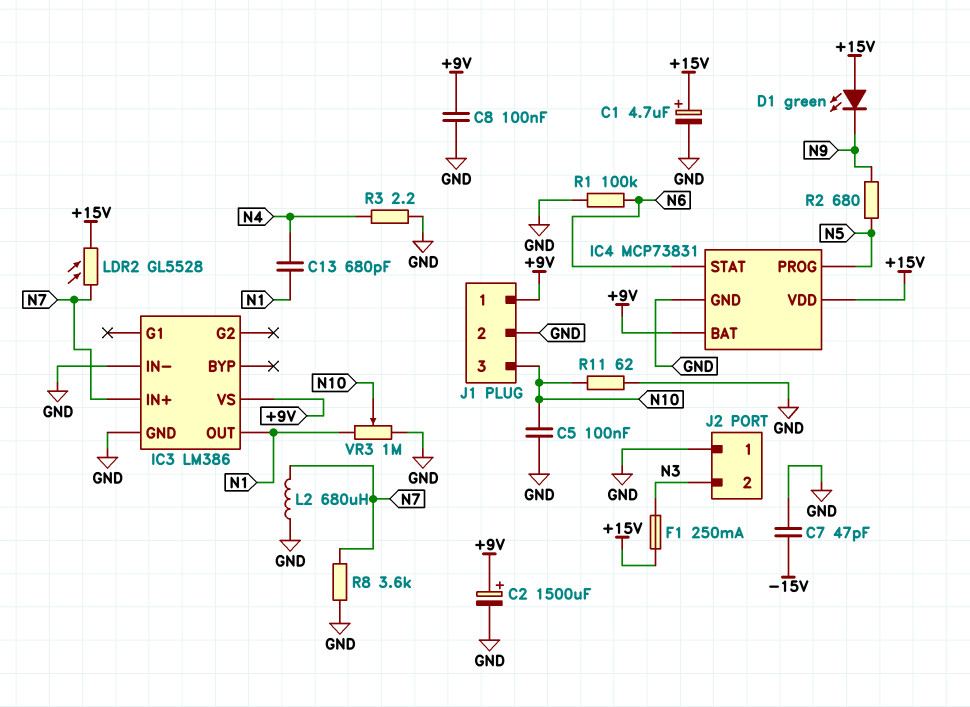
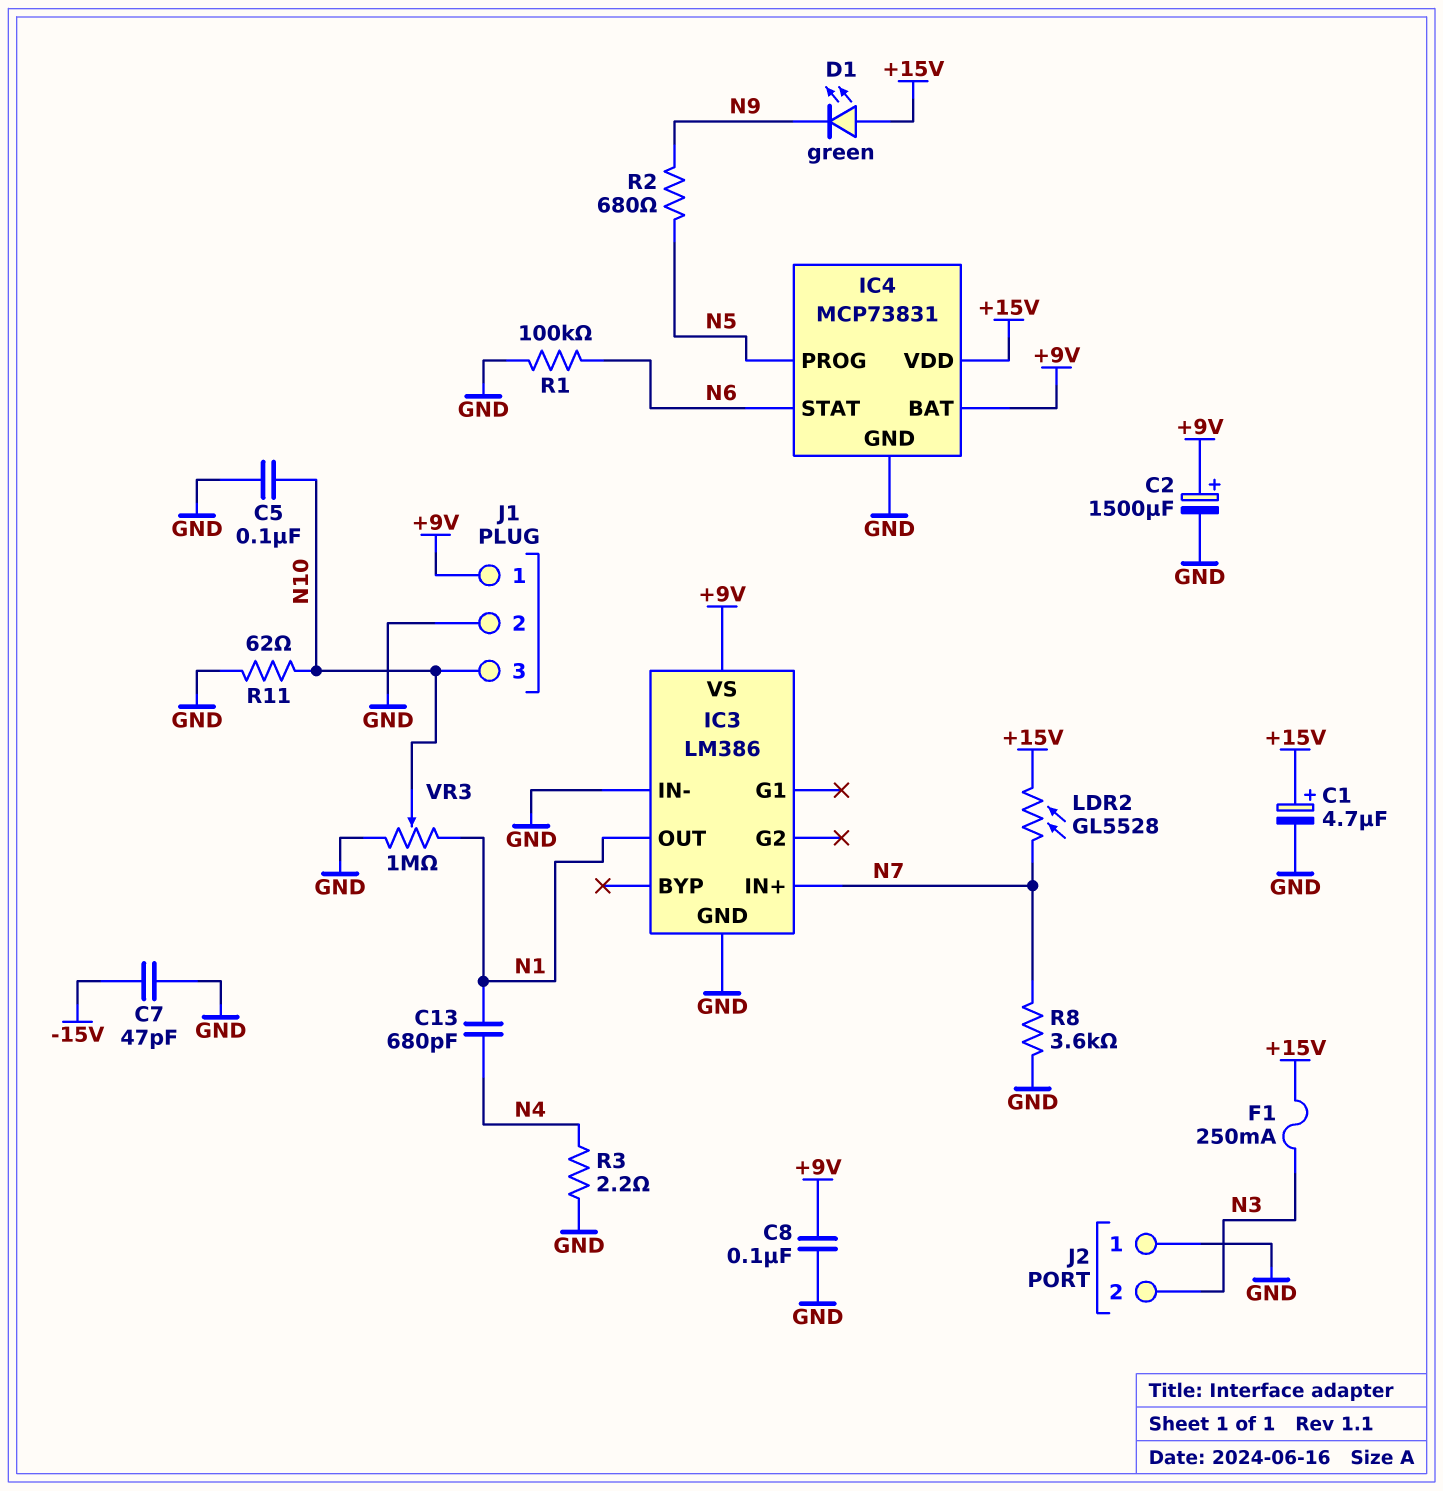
L2: 680uH (GND, N7) -> none

